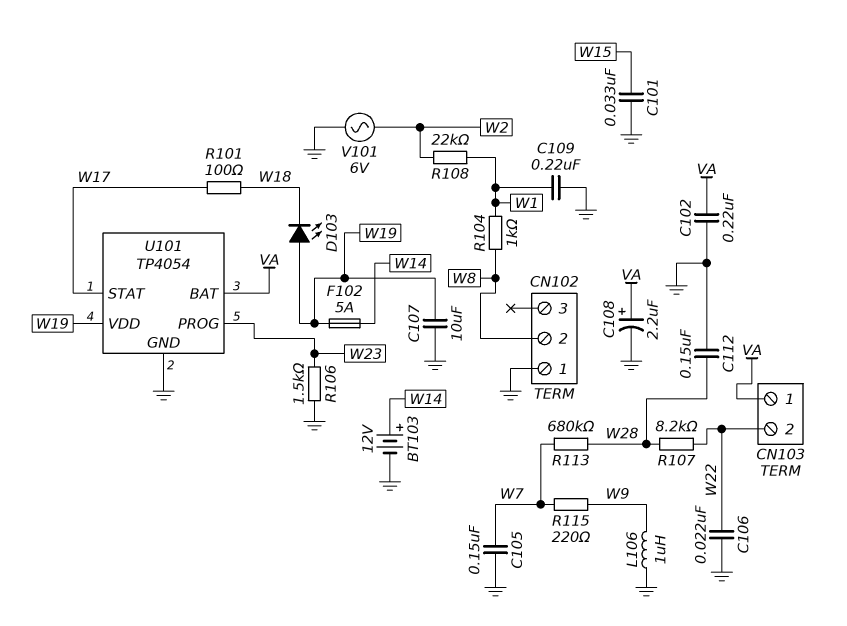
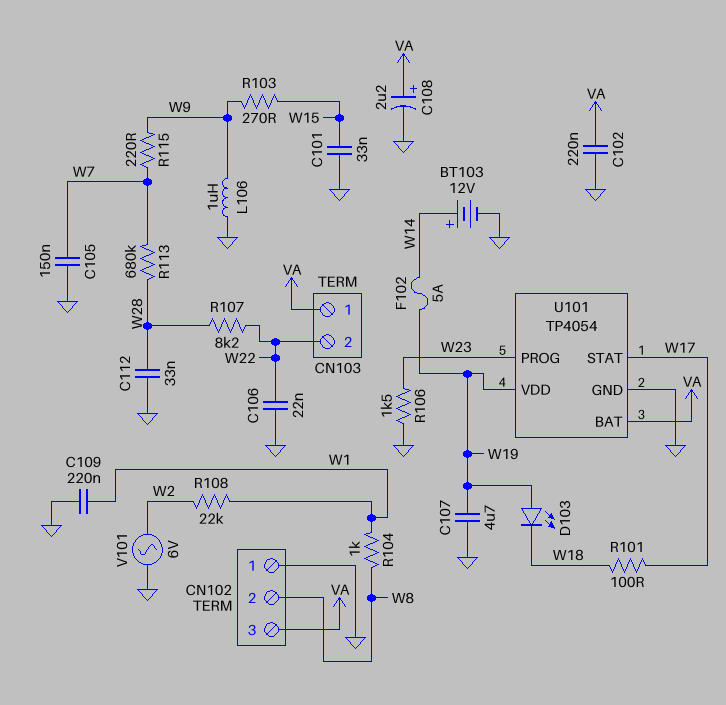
C107: 10uF (GND, W19) -> 4.7uF (GND, W19)
C112: 150nF (GND, W28) -> 33nF (GND, W28)
CN102 pin 3: none -> VA
R103: none -> 270 (W9, W15)

